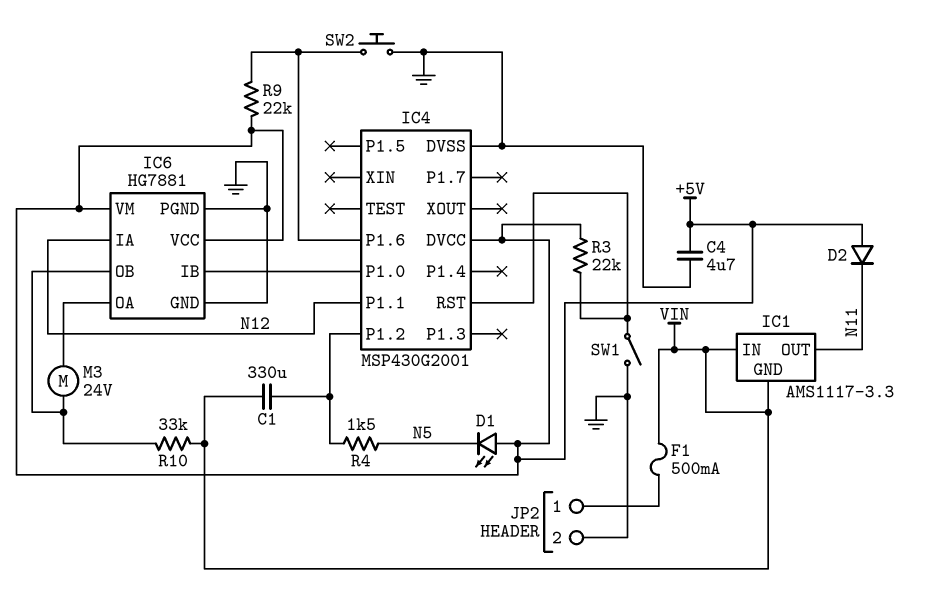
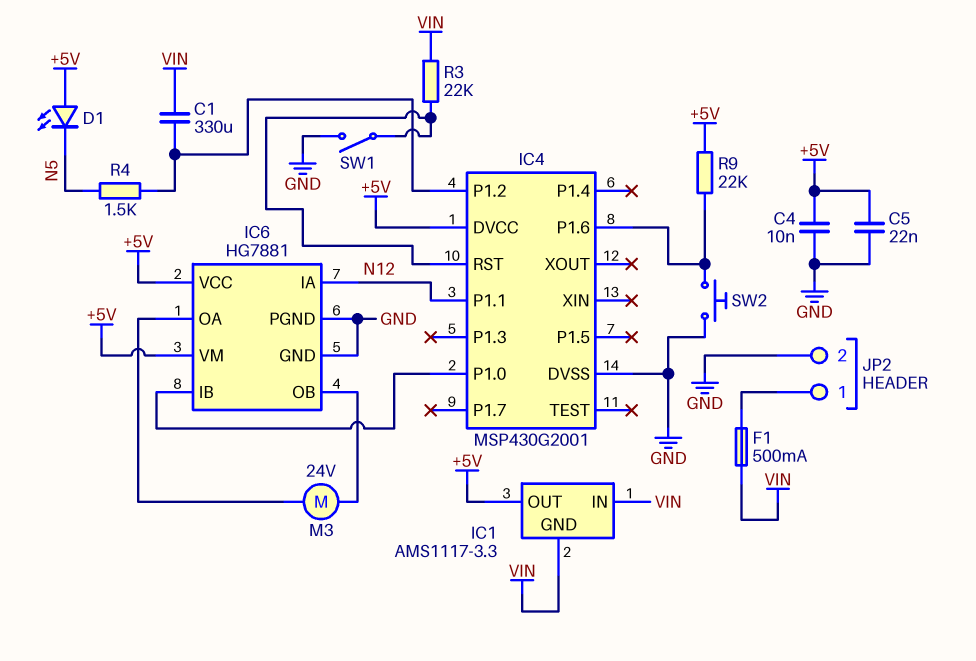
C4: 4.7uF (+5V, GND) -> 10nF (+5V, GND)
C5: none -> 22nF (+5V, GND)
D2: diode (A +5V, K N11) -> none
IC1 pin OUT: N11 -> +5V
R3: 22k (+5V, IC4/RST) -> 22k (IC4/RST, VIN)
R10: 33k (IC6/OB, VIN) -> none

